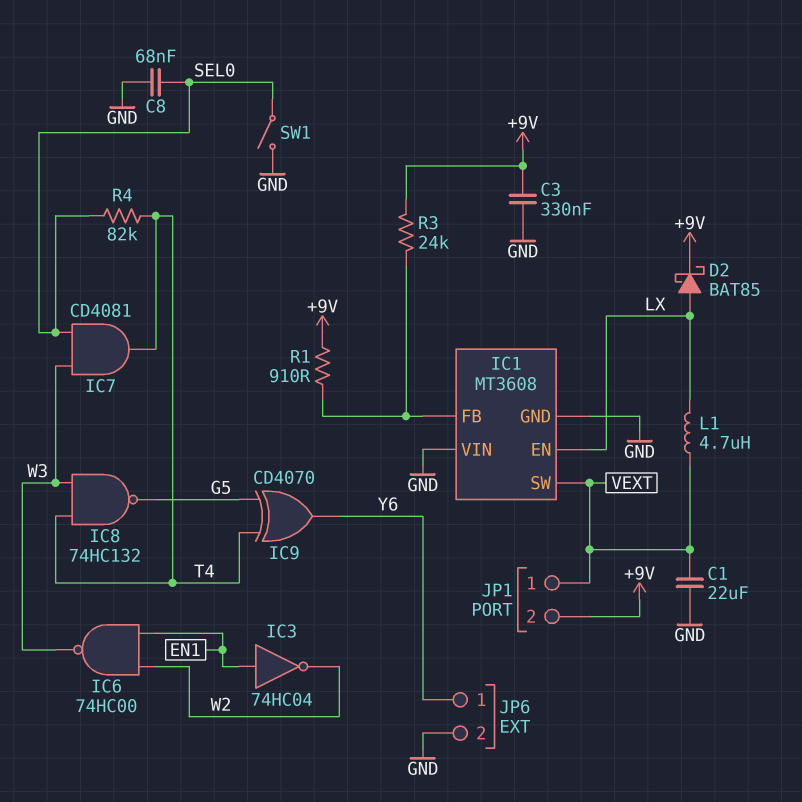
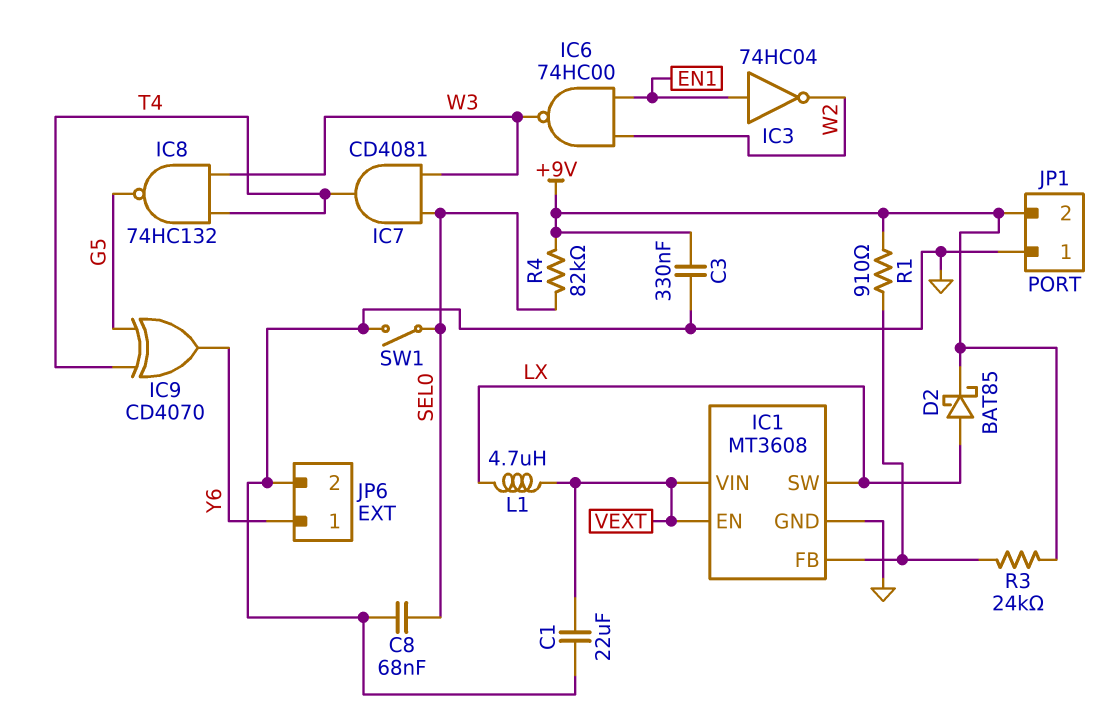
IC1 pin EN: LX -> VEXT
IC1 pin SW: VEXT -> LX
IC1 pin VIN: GND -> VEXT
JP1 pin 1: VEXT -> GND
R4: 82k (SEL0, T4) -> 82k (+9V, SEL0)

